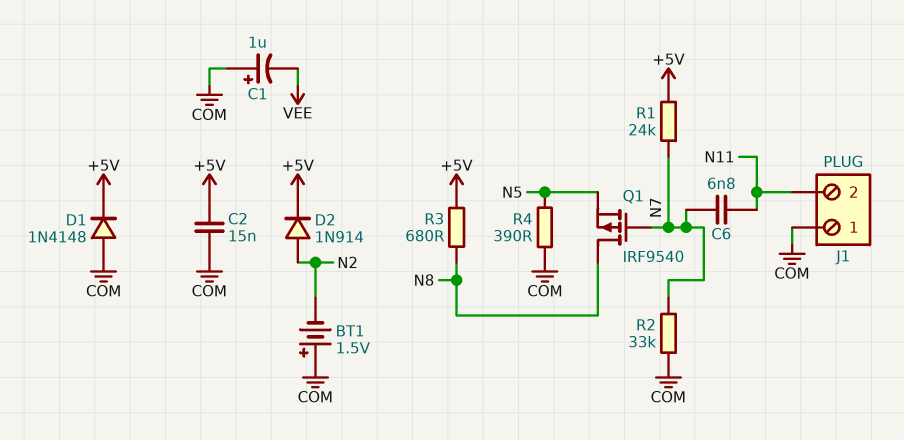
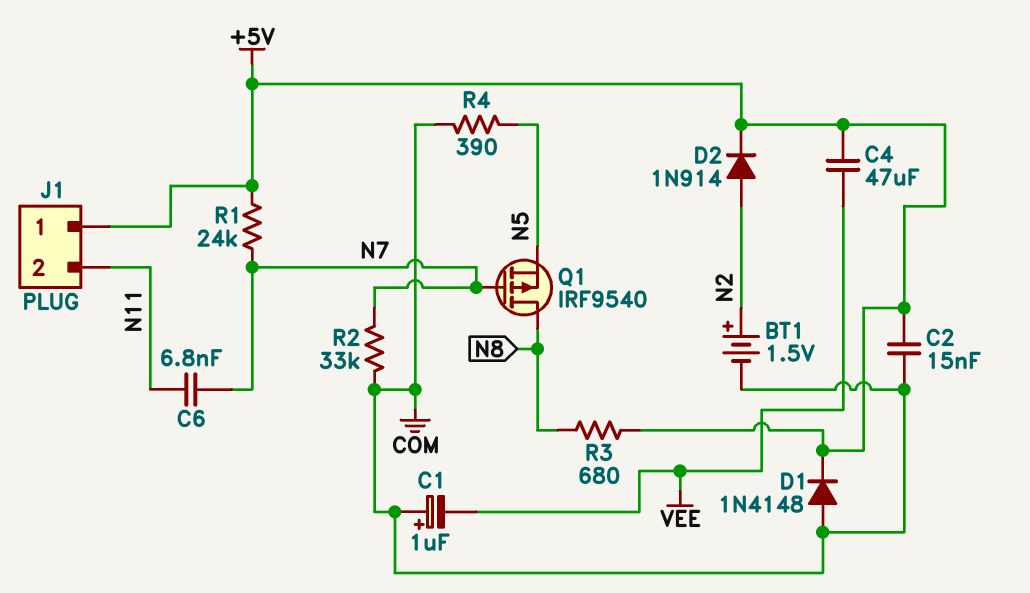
BT1: 1.5V (plus COM, minus N2) -> 1.5V (plus N2, minus COM)
C4: none -> 47uF (+5V, VEE)
J1 pin 1: COM -> +5V

